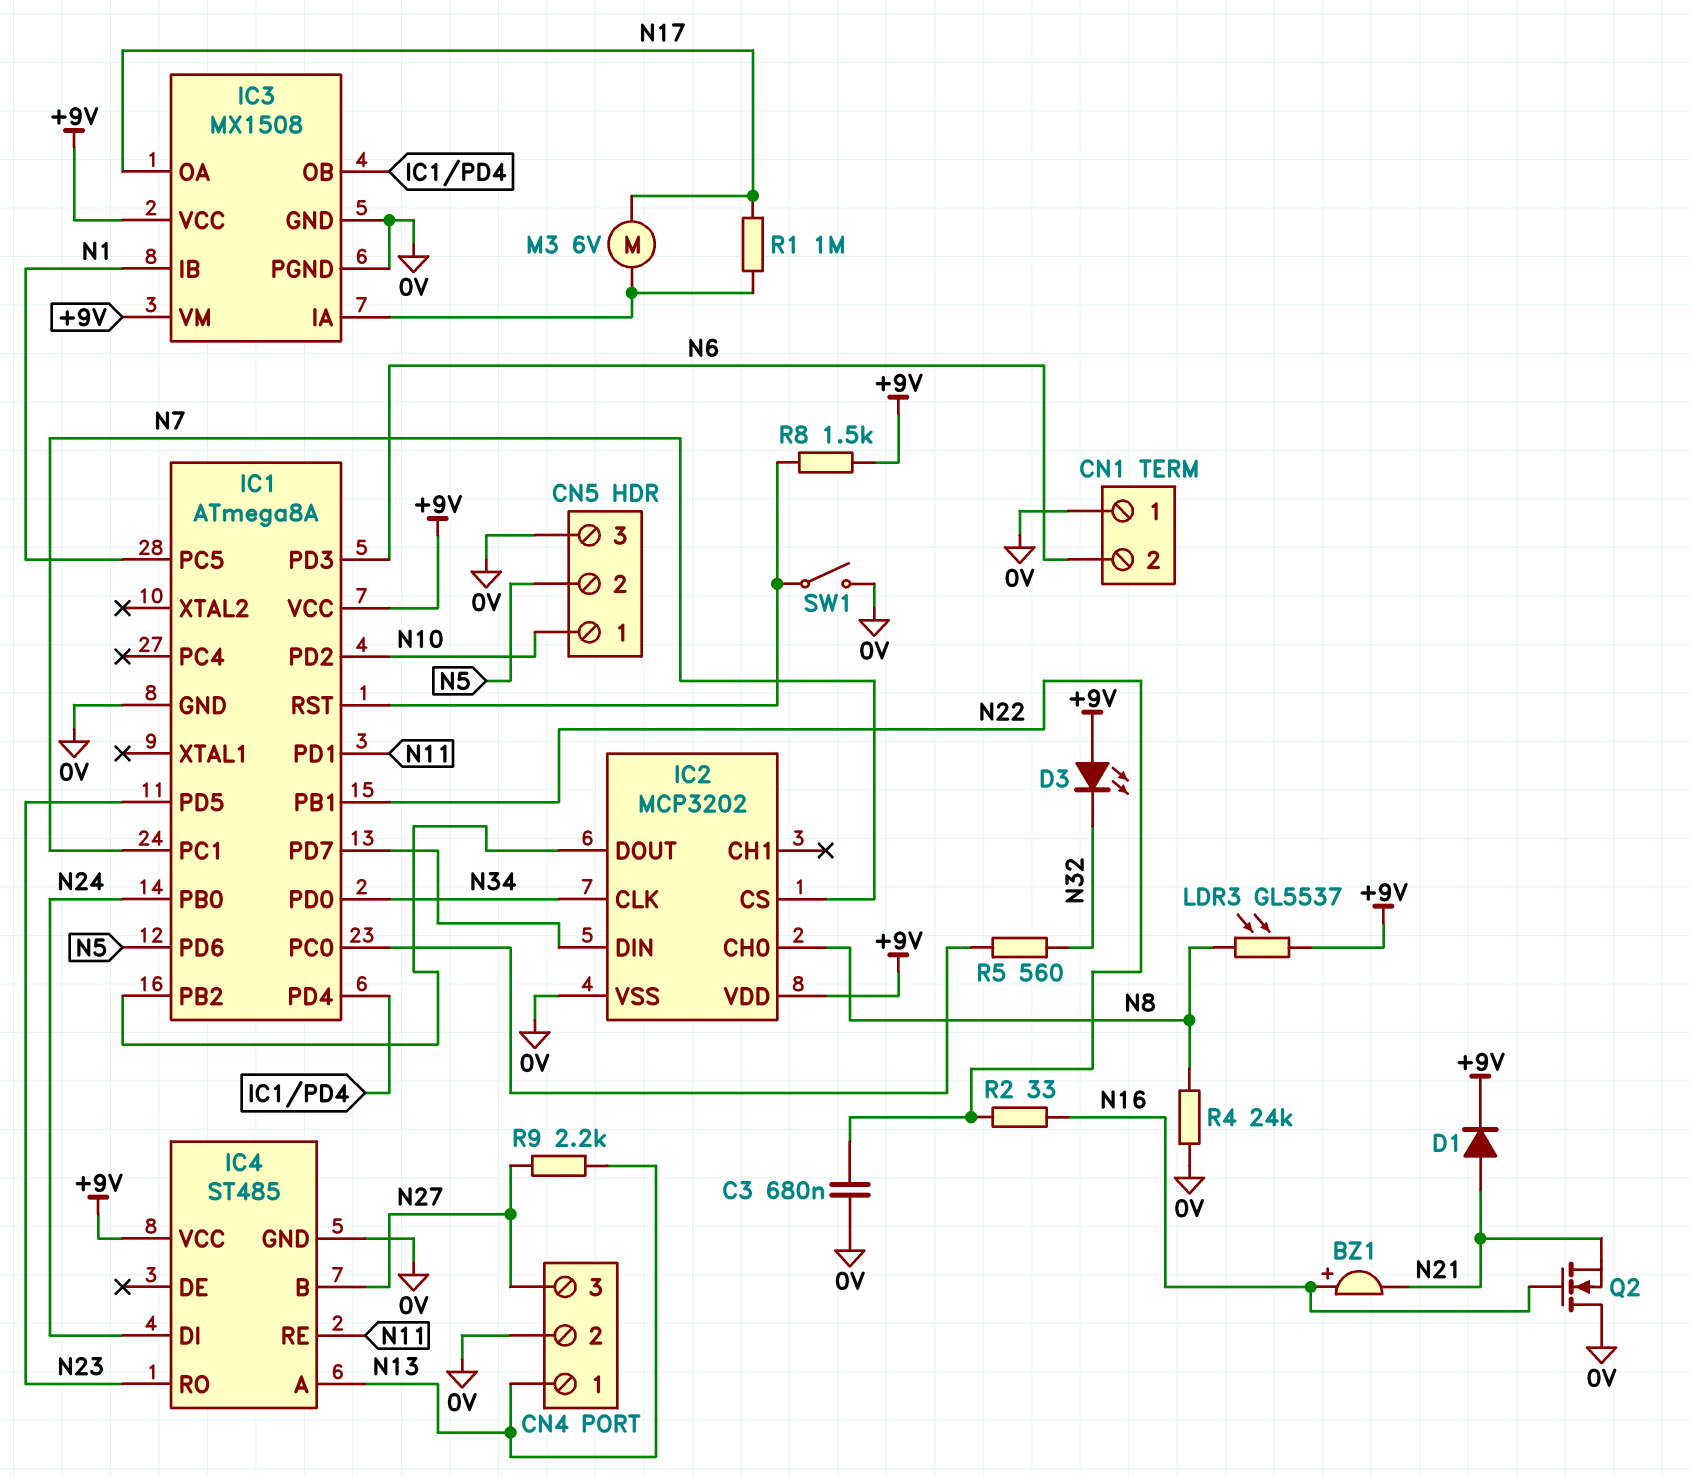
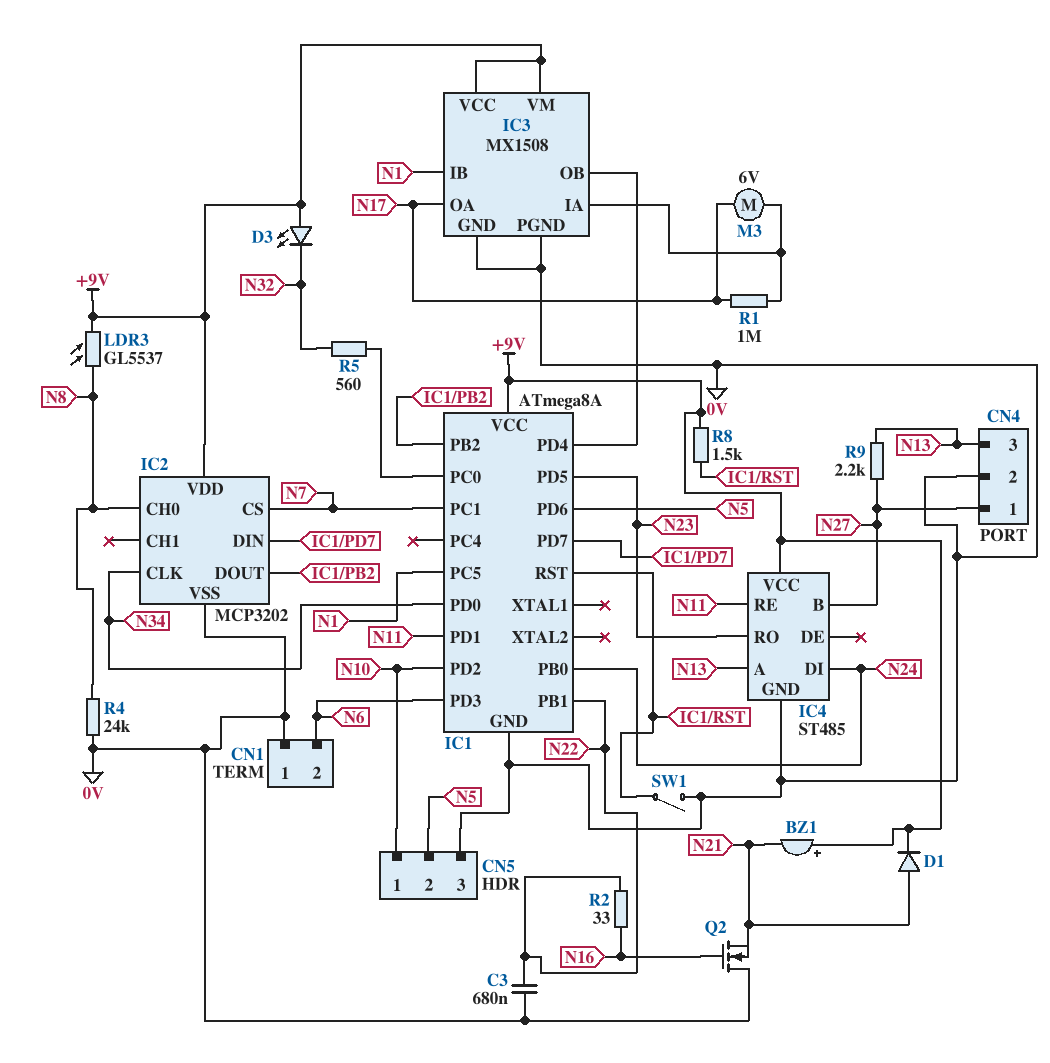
BZ1: buzzer (plus N16, minus N21) -> buzzer (plus +9V, minus N21)
CN4 pin 1: N13 -> N27
CN4 pin 3: N27 -> N13

